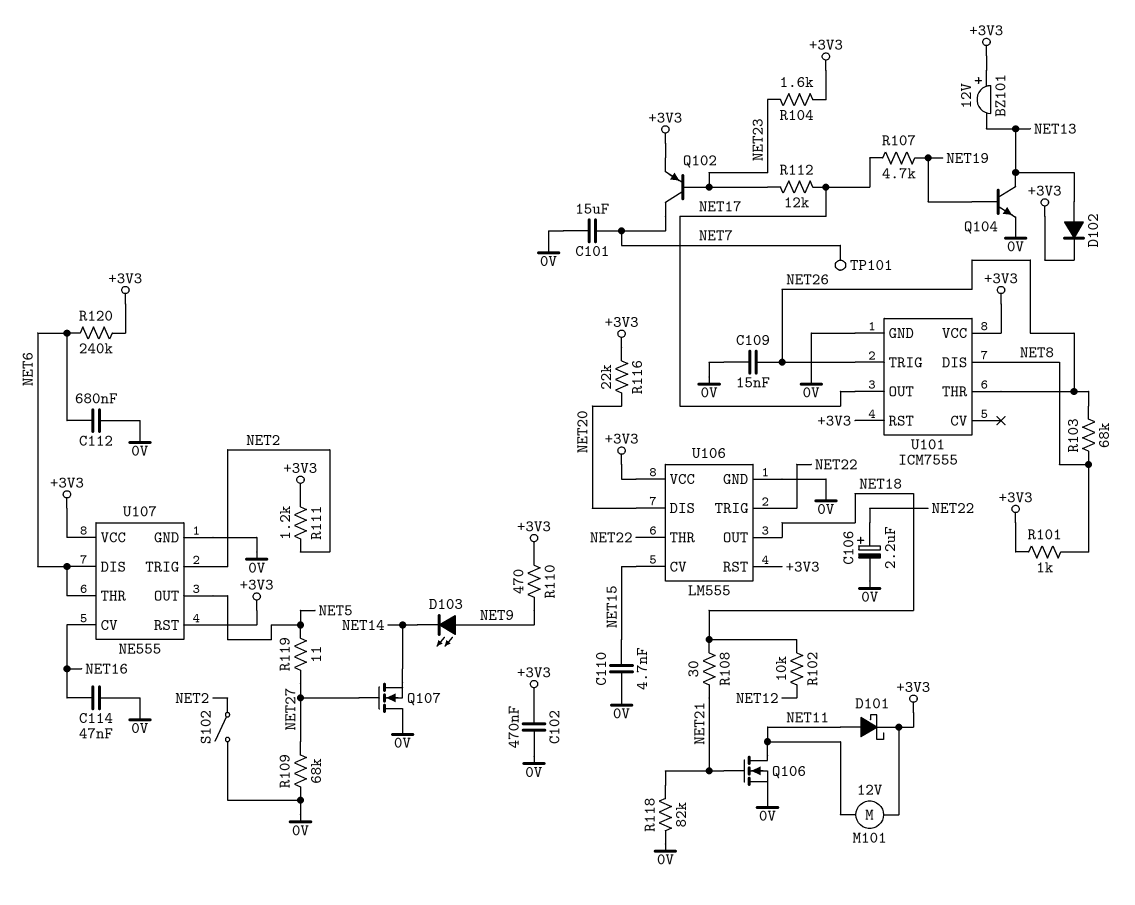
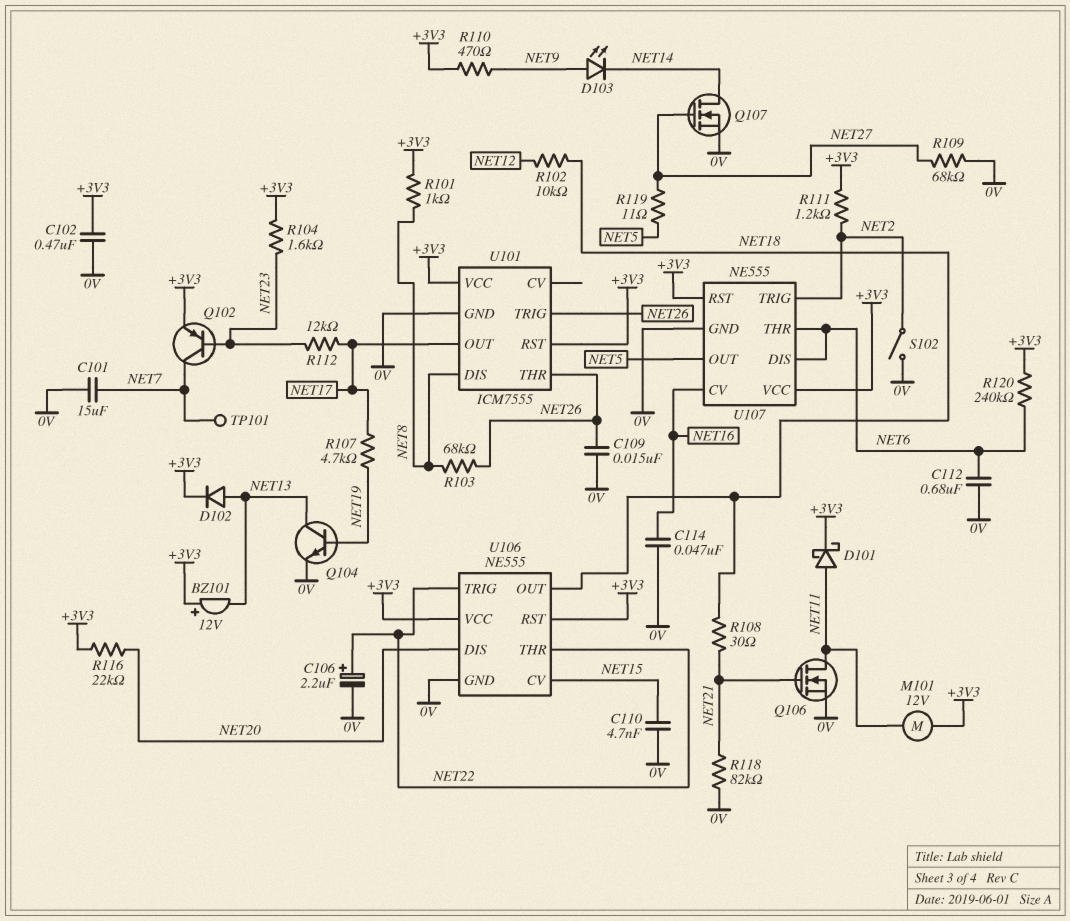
Q107: NMOS (G NET27, D 0V, S NET14) -> NMOS (G NET27, D NET14, S 0V)
U106: LM555 -> NE555

